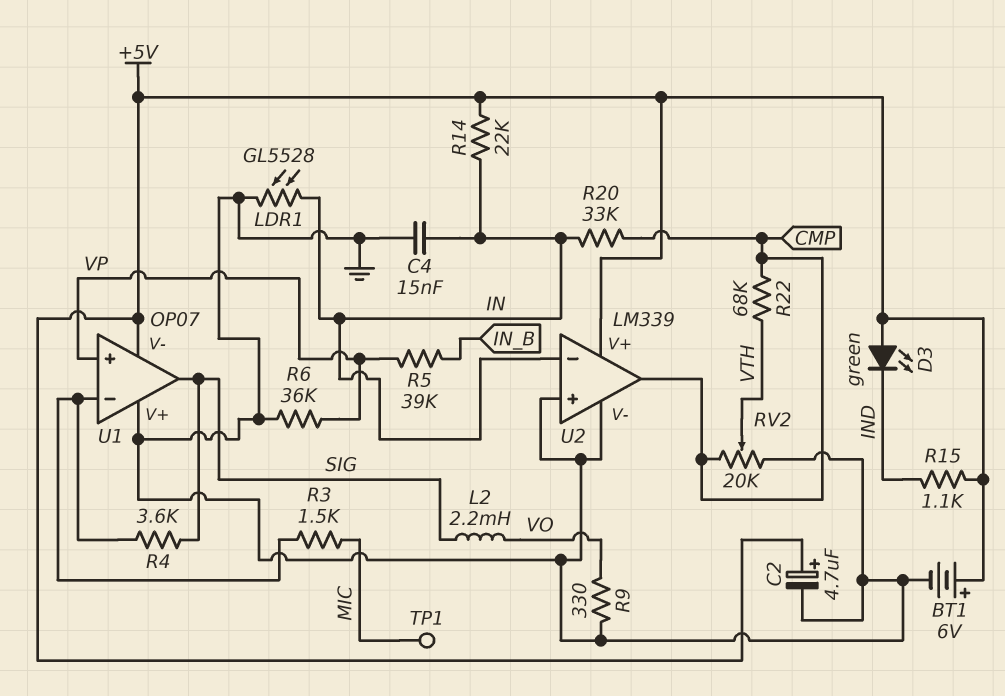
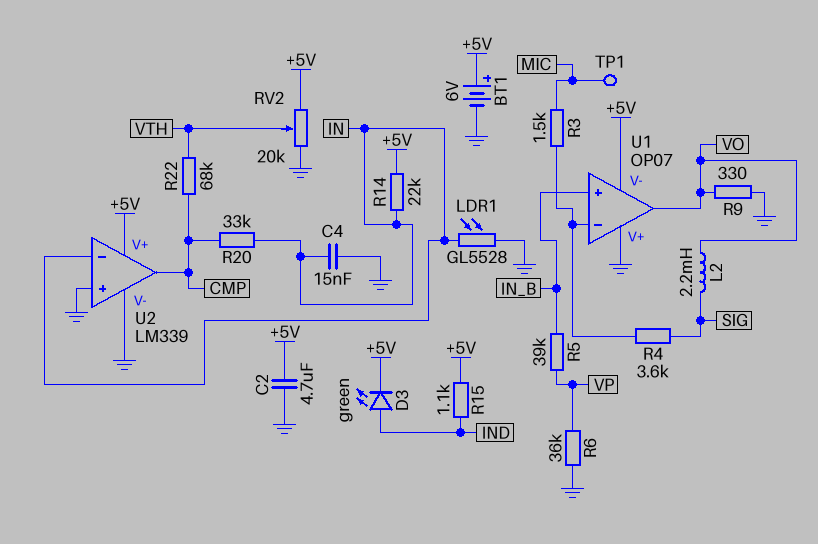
C2: 4.7uF (plus +5V, minus GND) -> 4.7uF (+5V, GND)
D3: LED green (A +5V, K IND) -> LED green (A IND, K +5V)
RV2: 20k (CMP, GND, wiper VTH) -> 20k (+5V, GND, wiper VTH)
U1 pin in+: VP -> IN_B
U1 pin out: SIG -> VO

